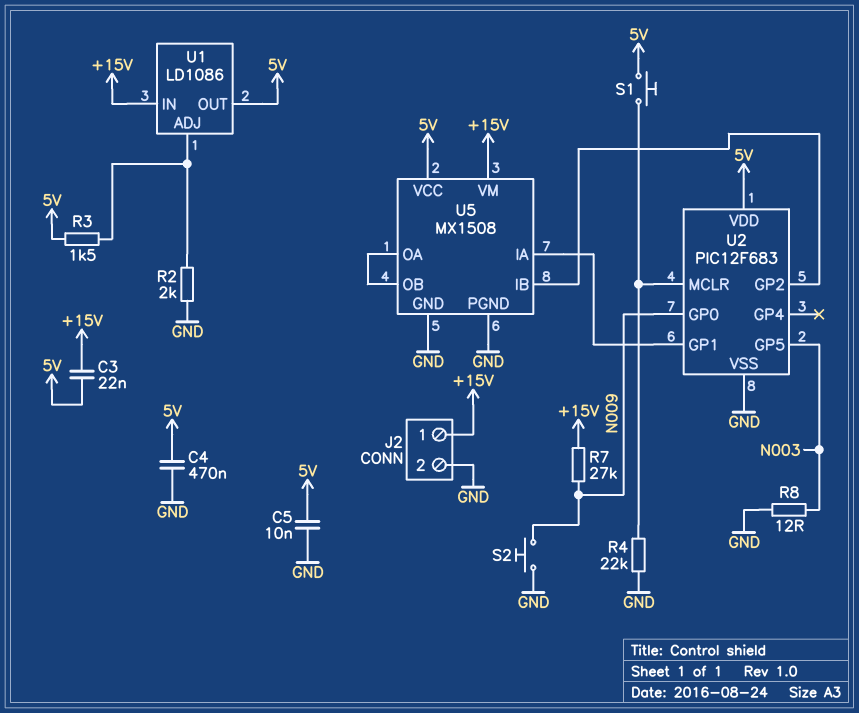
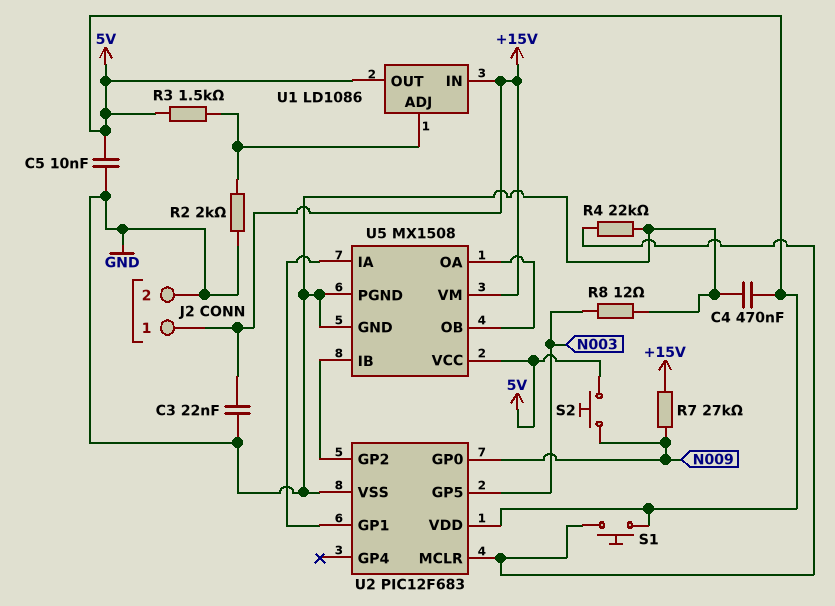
C3: 22nF (+15V, 5V) -> 22nF (+15V, GND)
S2: button (GND, N009) -> button (5V, N009)

